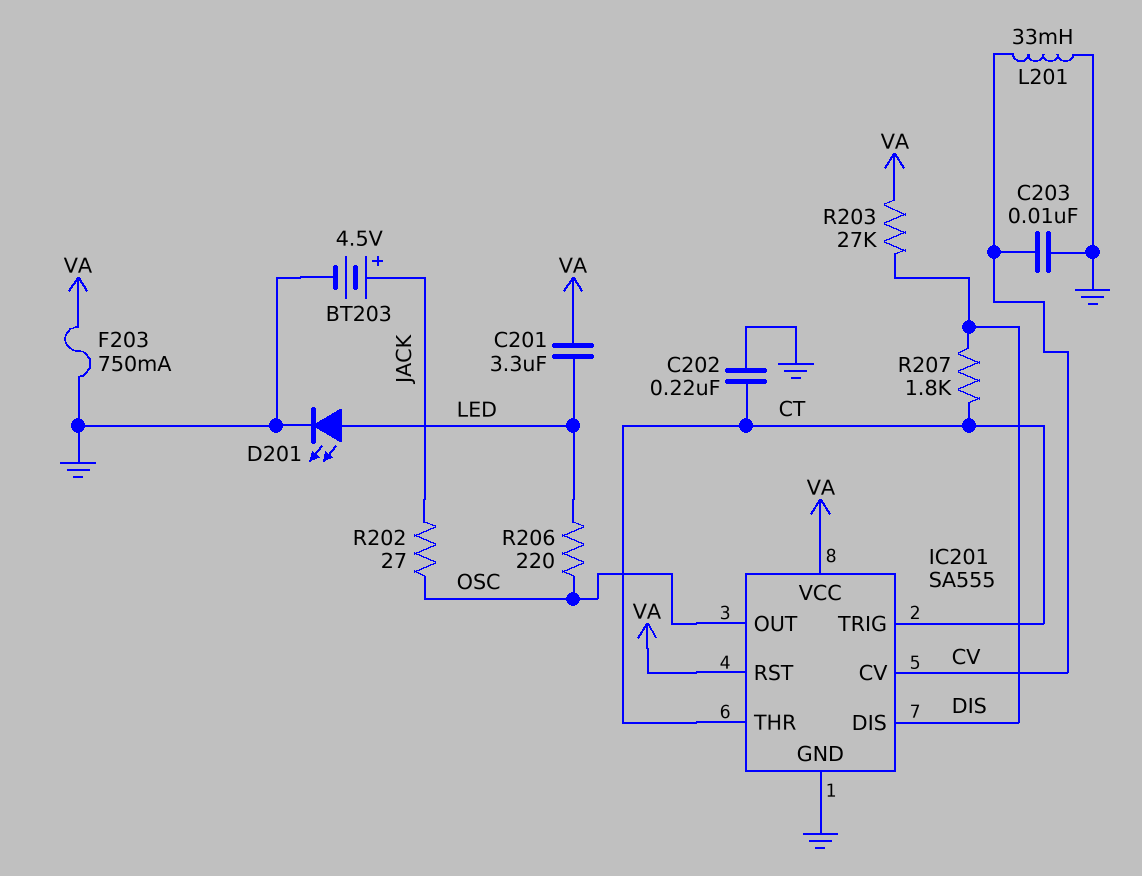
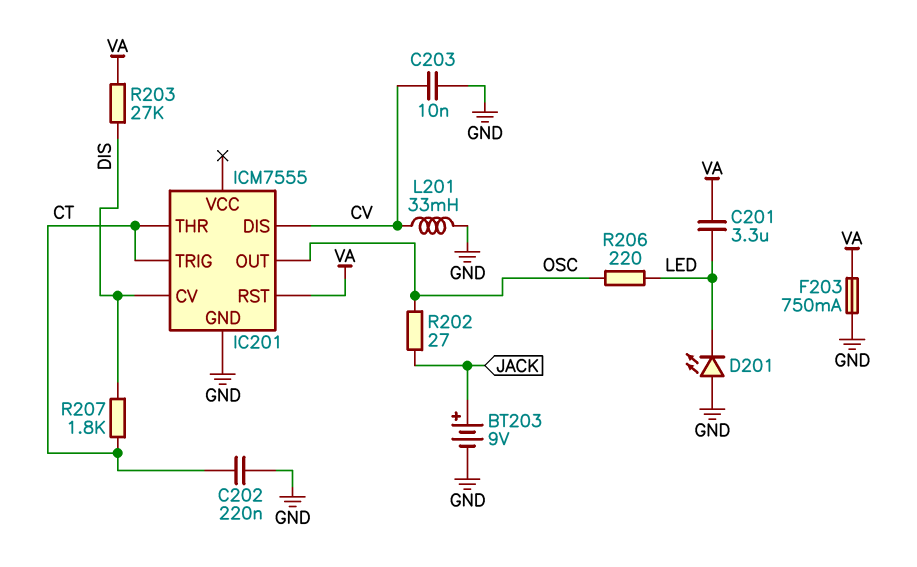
BT203: 4.5V (plus JACK, minus GND) -> 9V (plus JACK, minus GND)
D201: LED (A LED, K GND) -> LED (A GND, K LED)
IC201: SA555 -> ICM7555
IC201 pin CV: CV -> DIS
IC201 pin DIS: DIS -> CV
IC201 pin VCC: VA -> none

